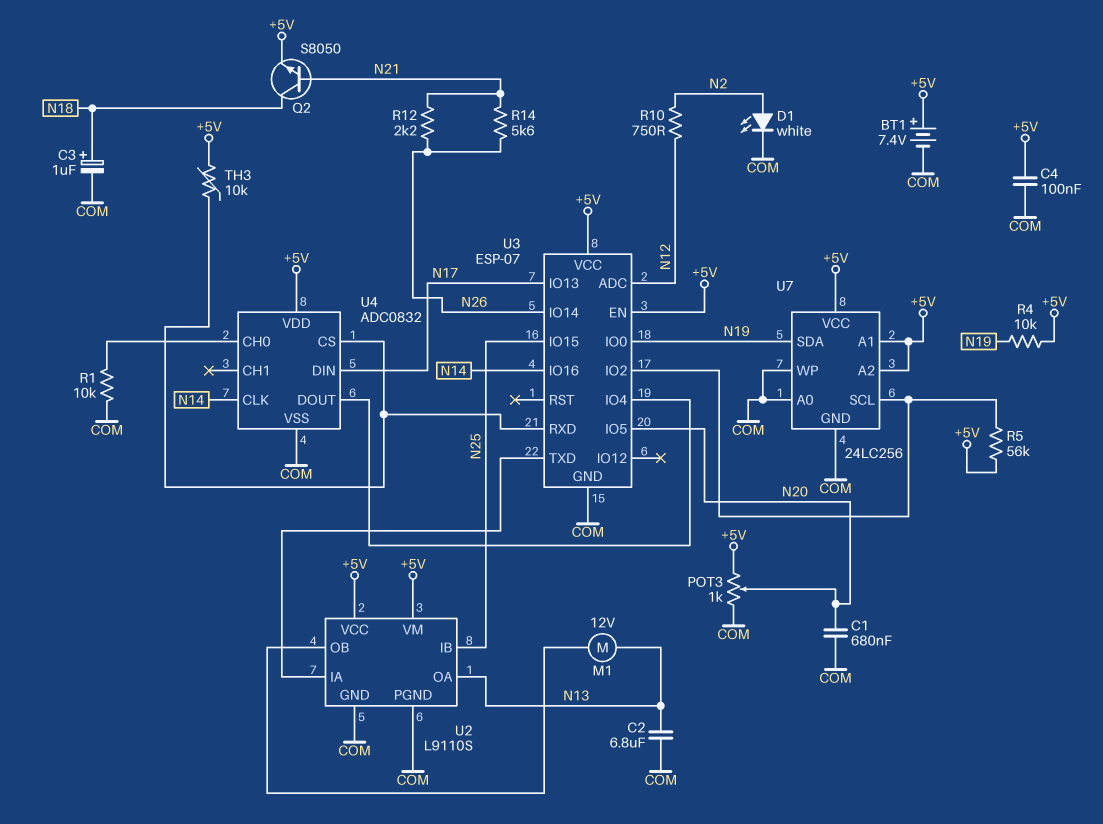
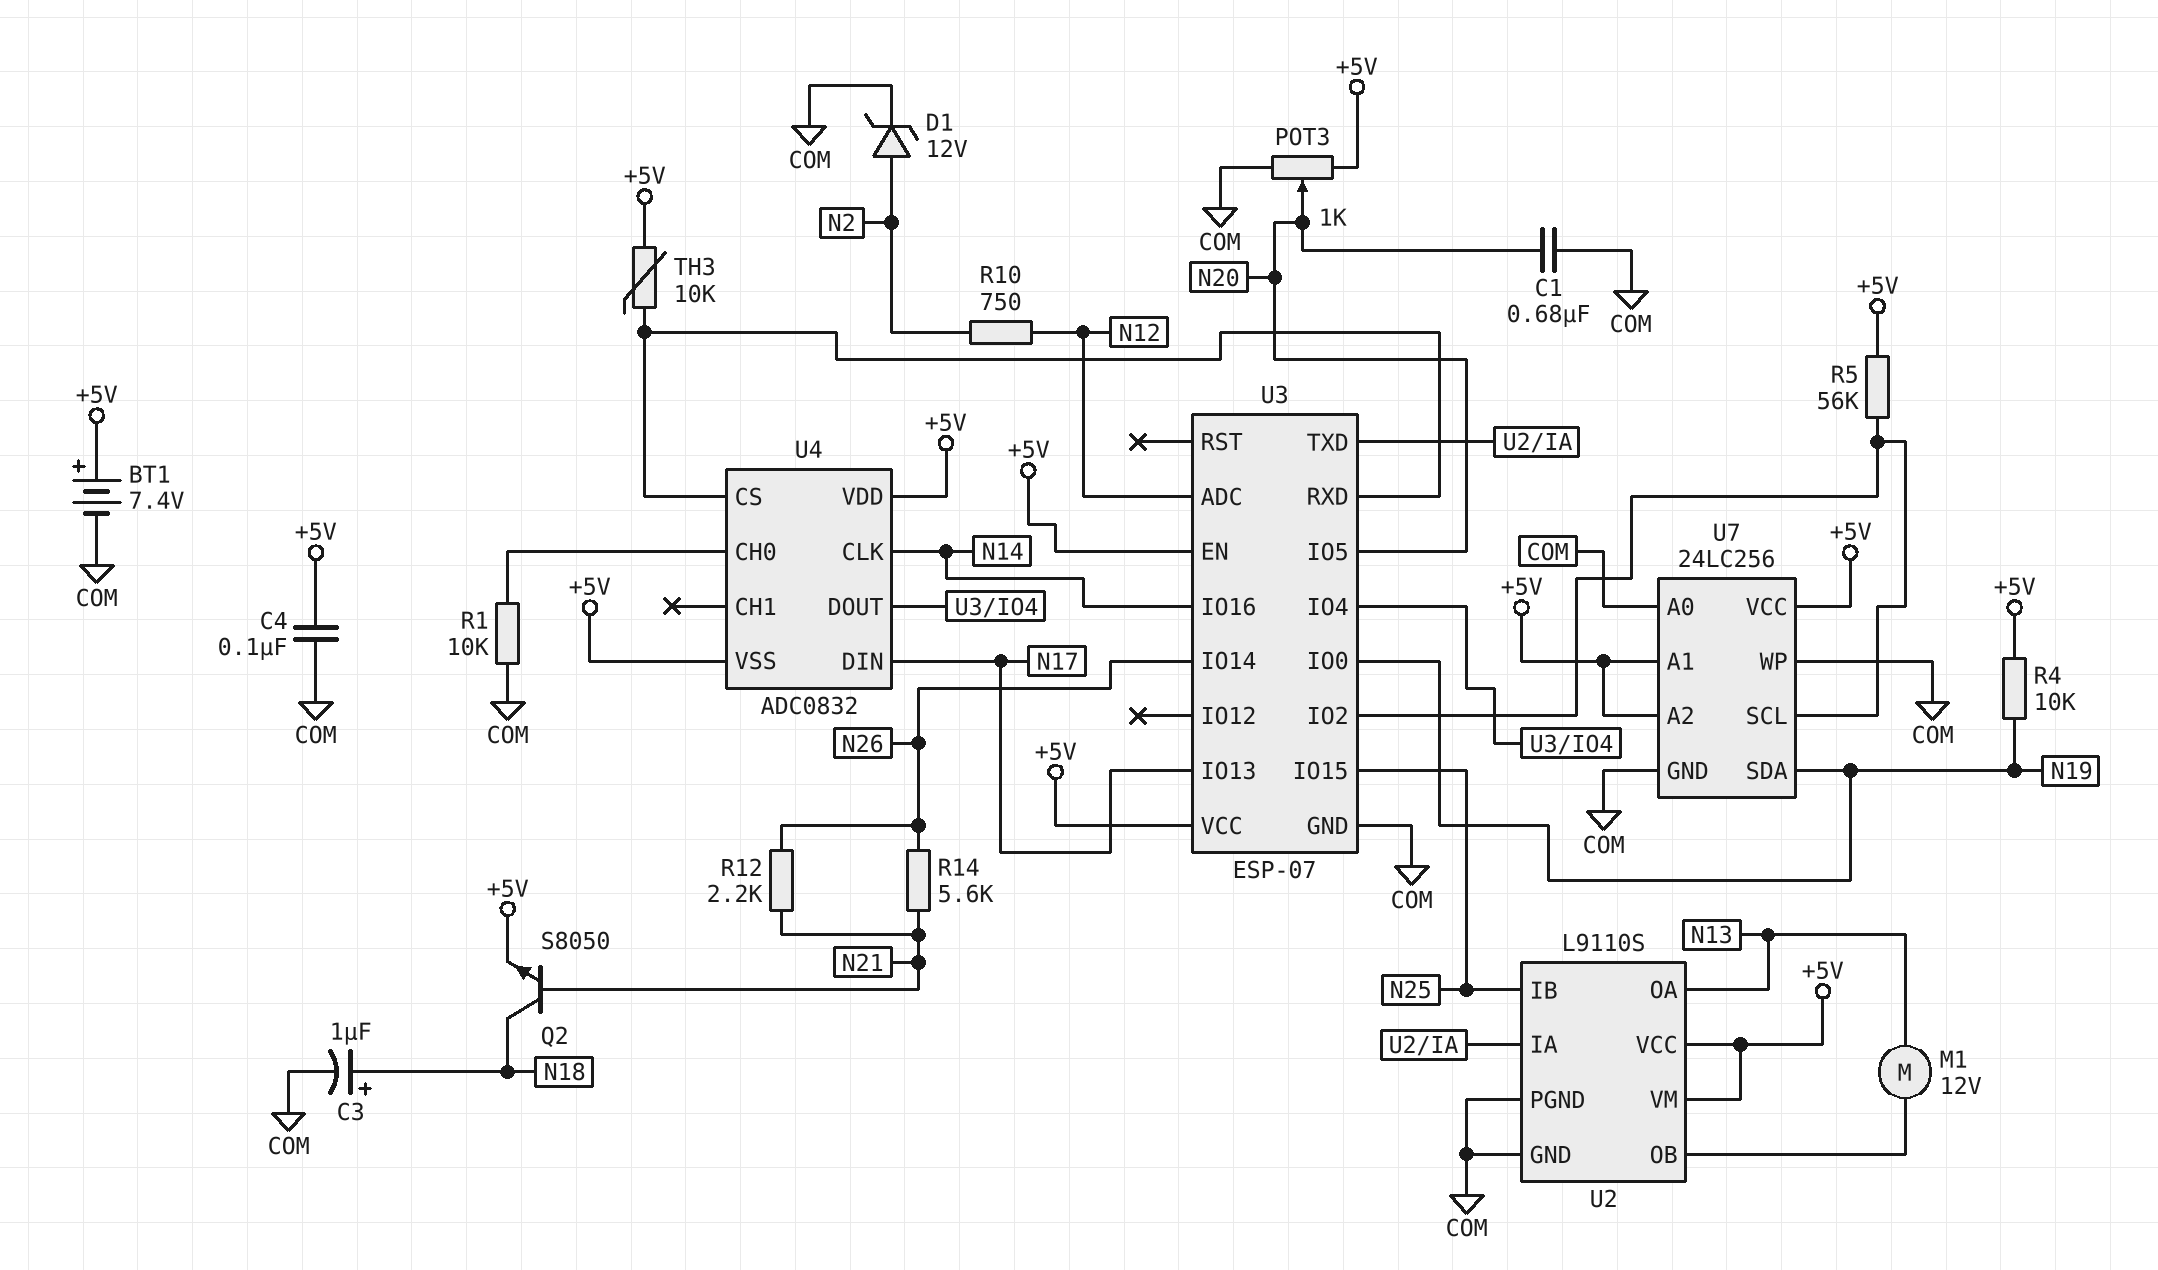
C2: 6.8uF (COM, N13) -> none
D1: LED white (A N2, K COM) -> zener 12V (A N2, K COM)
U4 pin VSS: COM -> +5V

